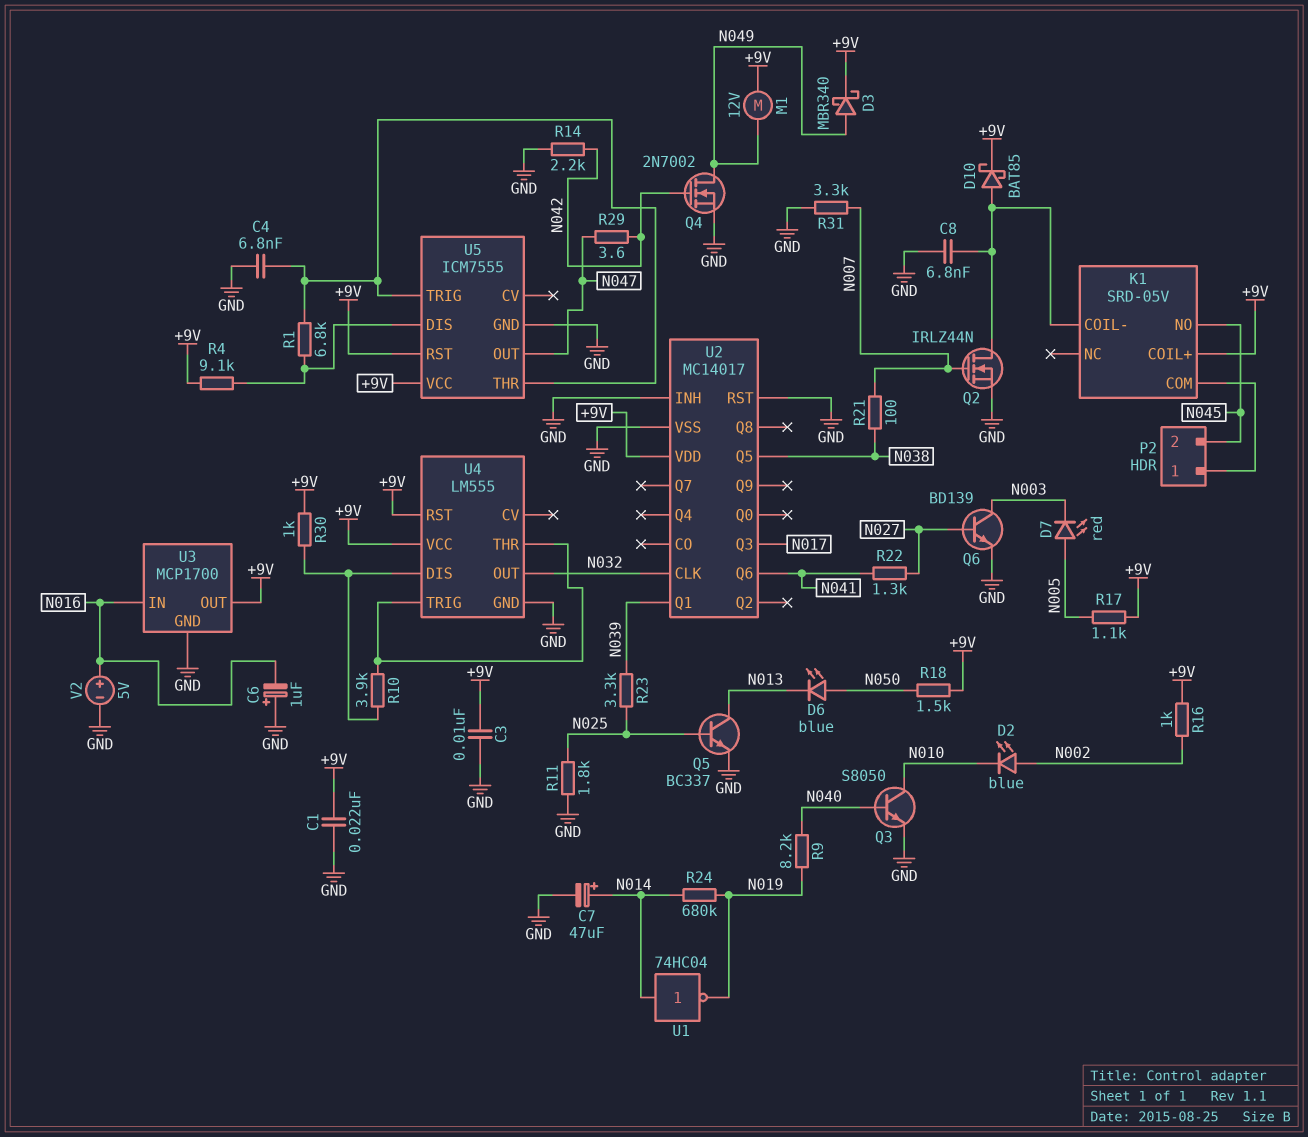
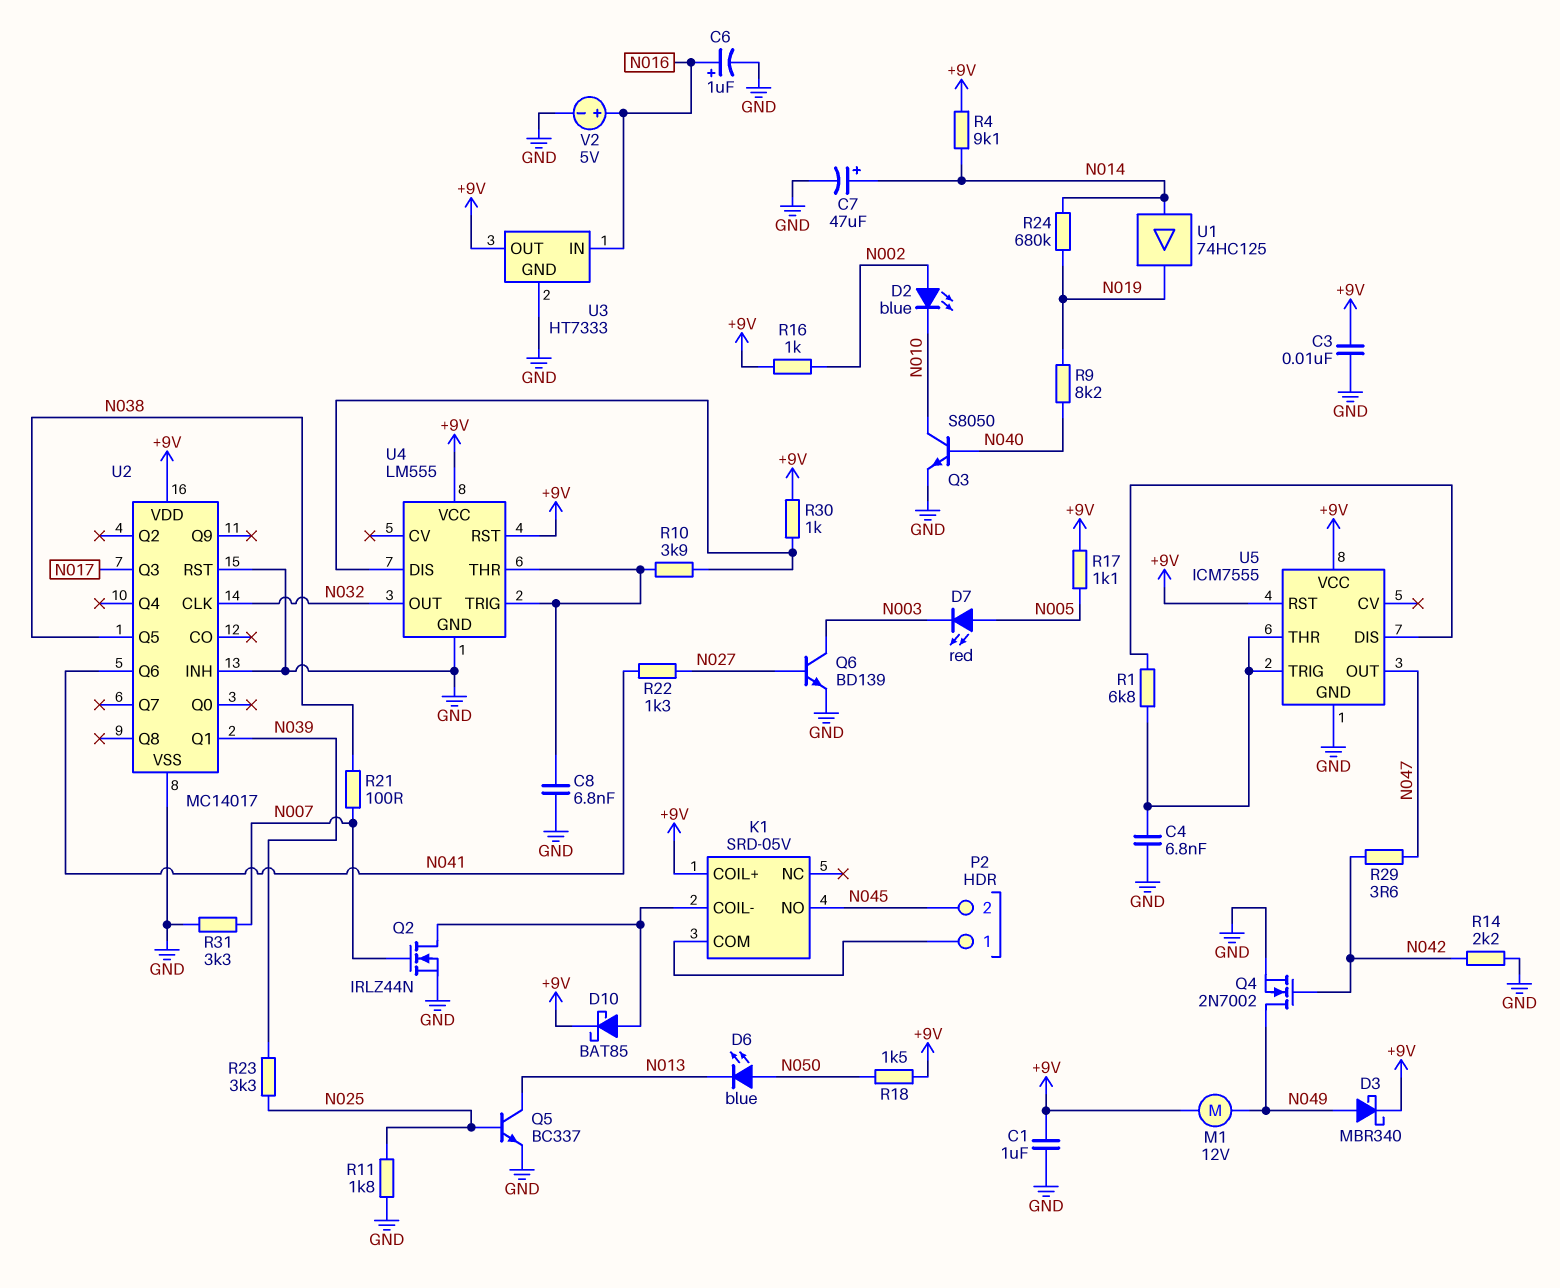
C1: 22nF (+9V, GND) -> 1uF (+9V, GND)
C6: 1uF (plus GND, minus N016) -> 1uF (plus N016, minus GND)
C8: 6.8nF (GND, K1/COIL-) -> 6.8nF (GND, U4/THR)
R4: 9.1k (+9V, U5/DIS) -> 9.1k (+9V, N014)
U1: NOT 74HC04 (in N014, out N019) -> buffer 74HC125 (in N014, out N019)
U3: MCP1700 -> HT7333

